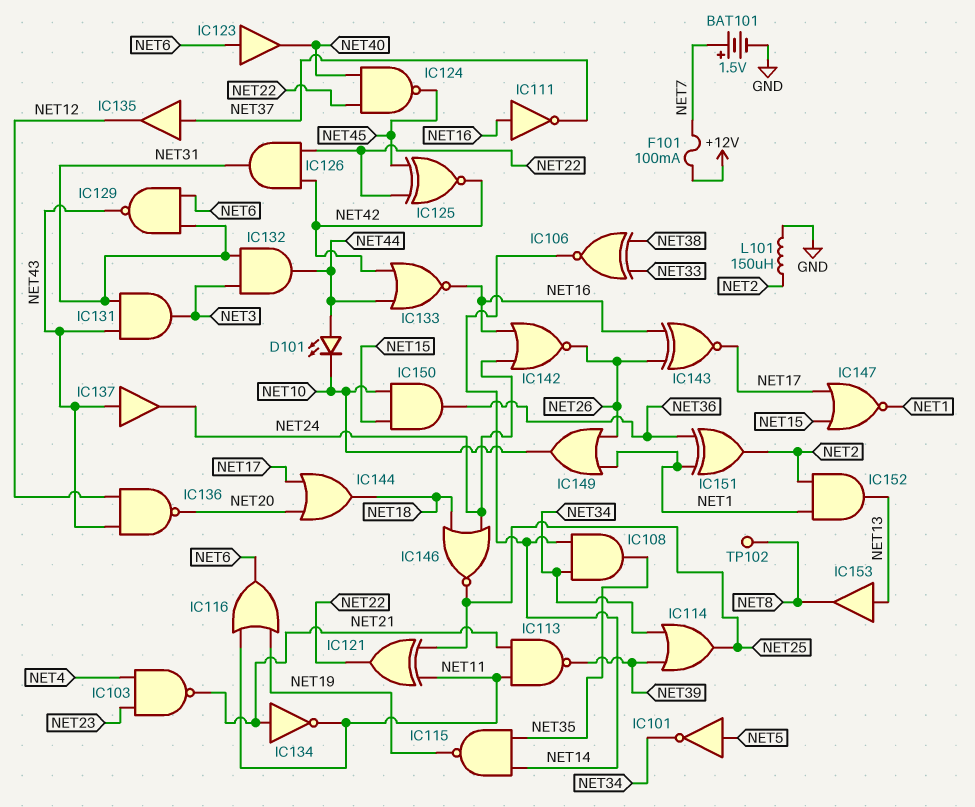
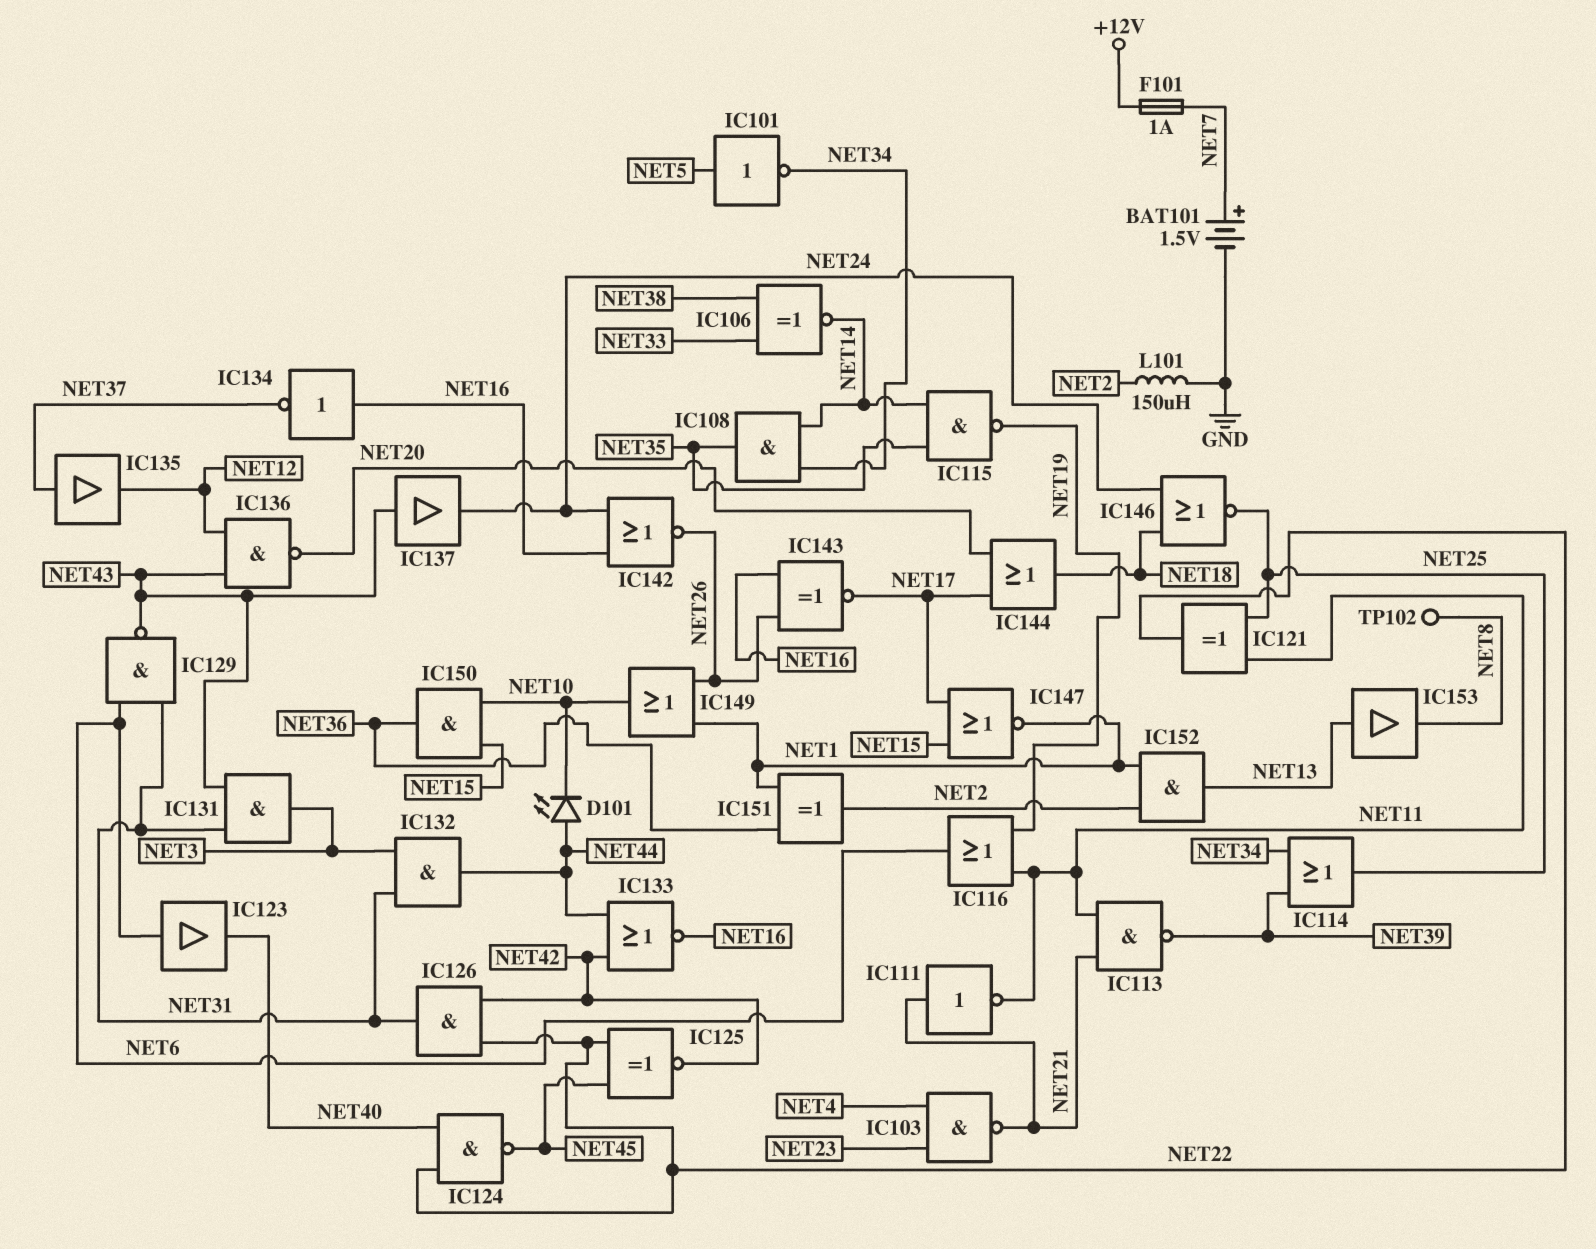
F101: 100mA (+12V, NET7) -> 1A (+12V, NET7)
IC111: NOT (in NET16, out NET37) -> NOT (in NET21, out NET11)
IC134: NOT (in NET21, out NET11) -> NOT (in NET16, out NET37)

